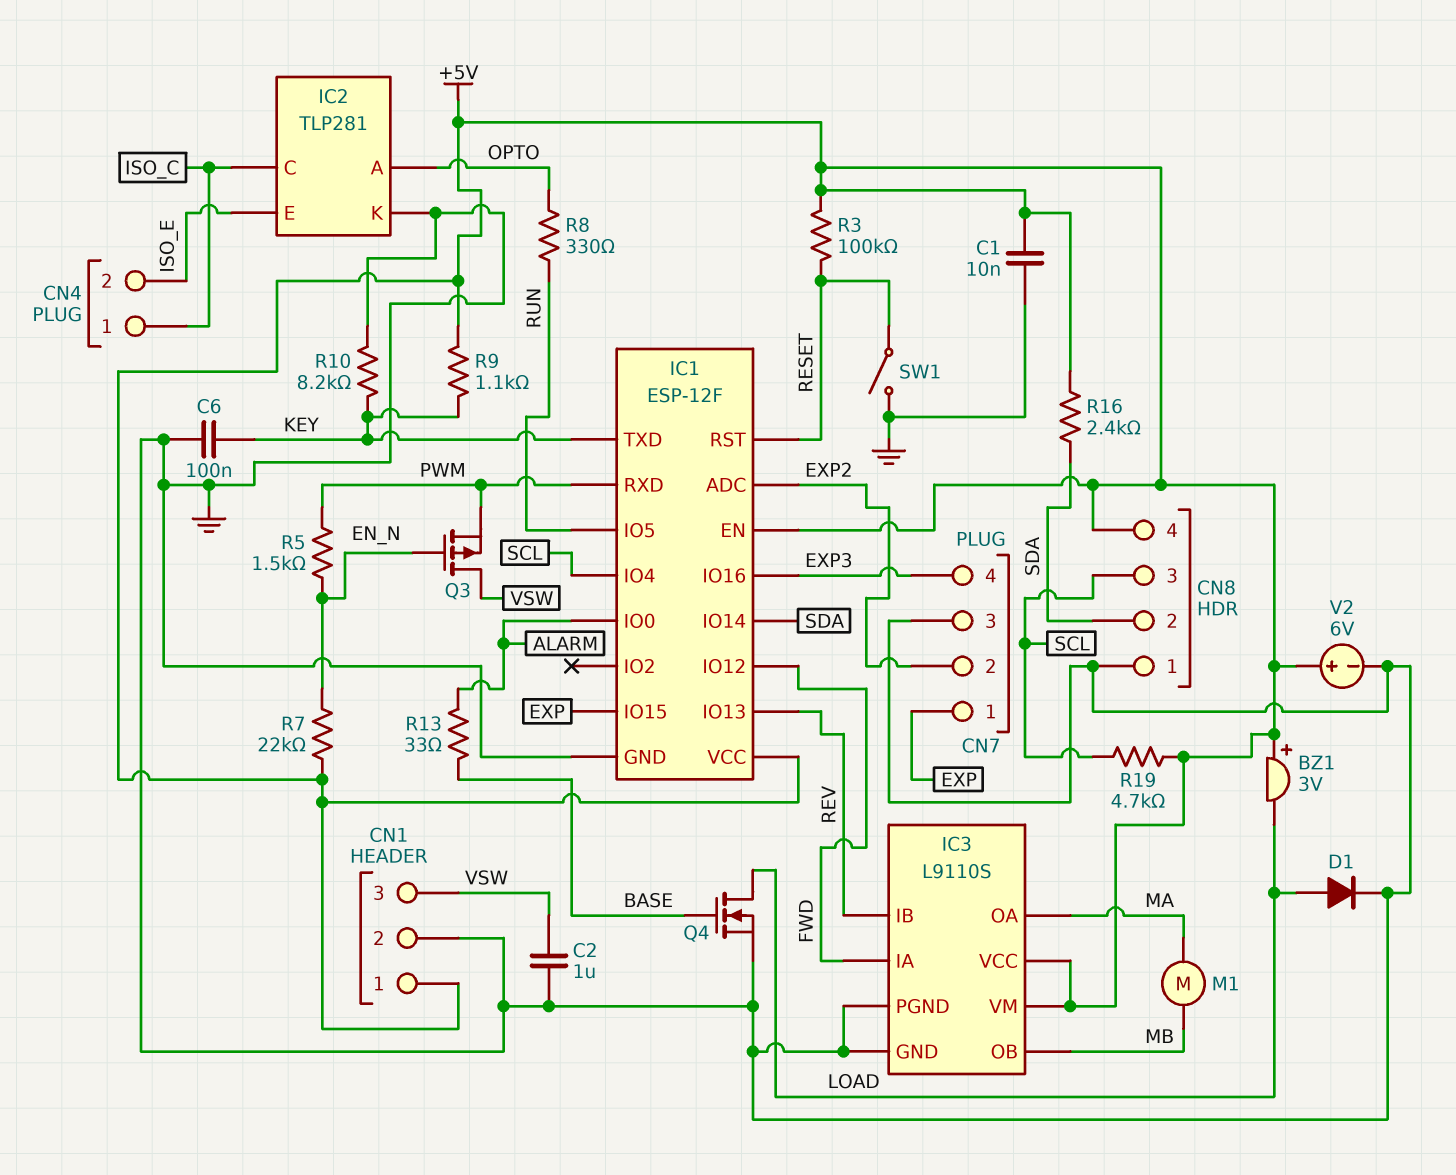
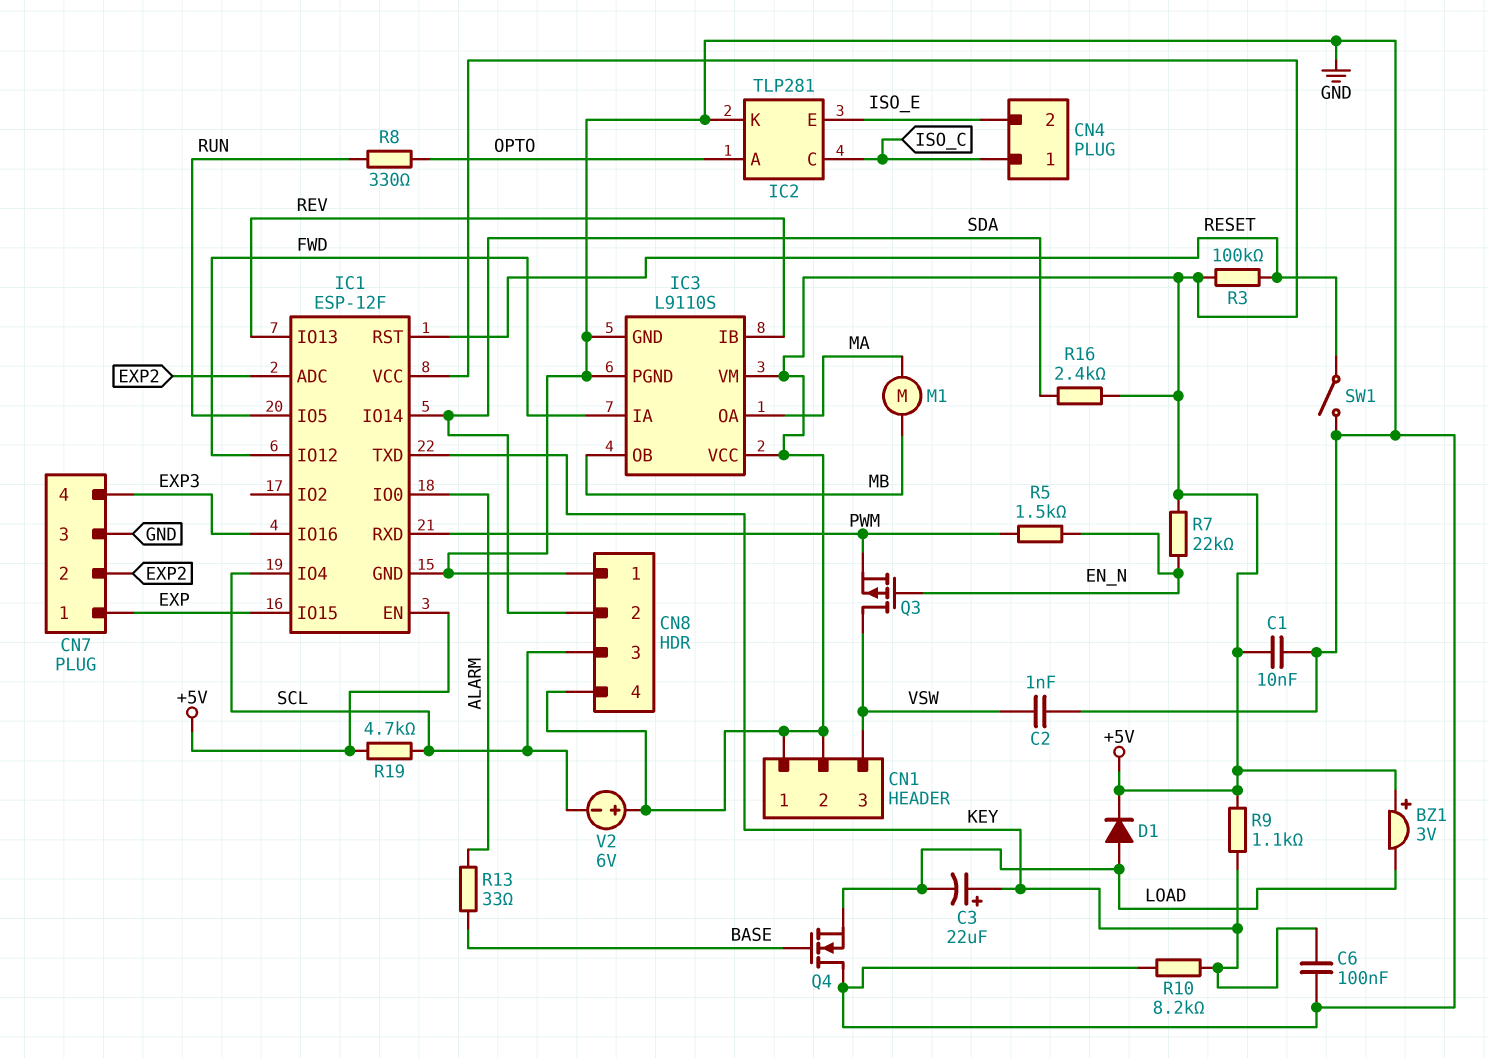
C2: 1uF (GND, VSW) -> 1nF (GND, VSW)
C3: none -> 22uF (plus KEY, minus LOAD)
CN1 pin 2: GND -> +5V
D1: diode (A LOAD, K GND) -> diode (A LOAD, K +5V)
Q4: NMOS (G BASE, D LOAD, S GND) -> NMOS (G BASE, D GND, S LOAD)
V2: 6V (plus +5V, minus GND) -> 6V (plus +5V, minus SCL)

